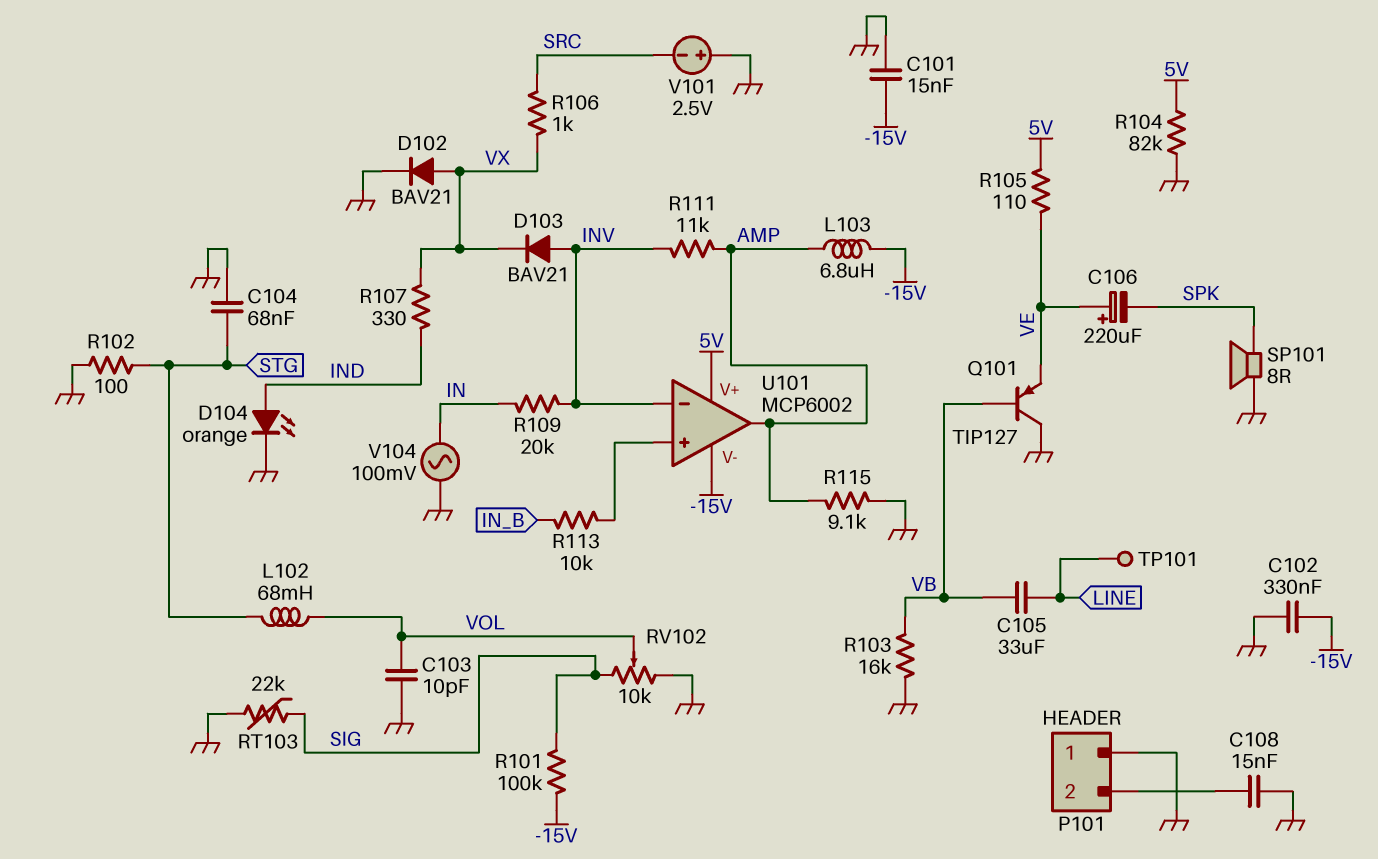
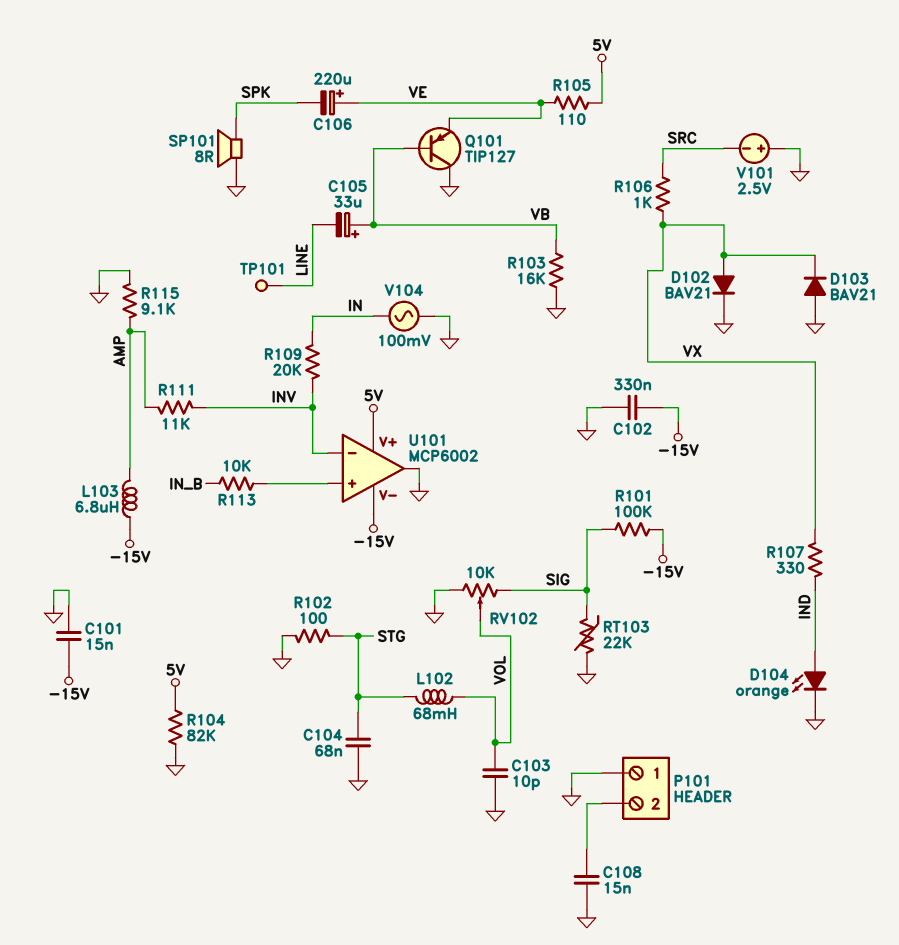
C105: 33uF (LINE, VB) -> 33uF (plus VB, minus LINE)
D103: diode BAV21 (A INV, K VX) -> diode BAV21 (A GND, K VX)
U101 pin out: AMP -> GND

